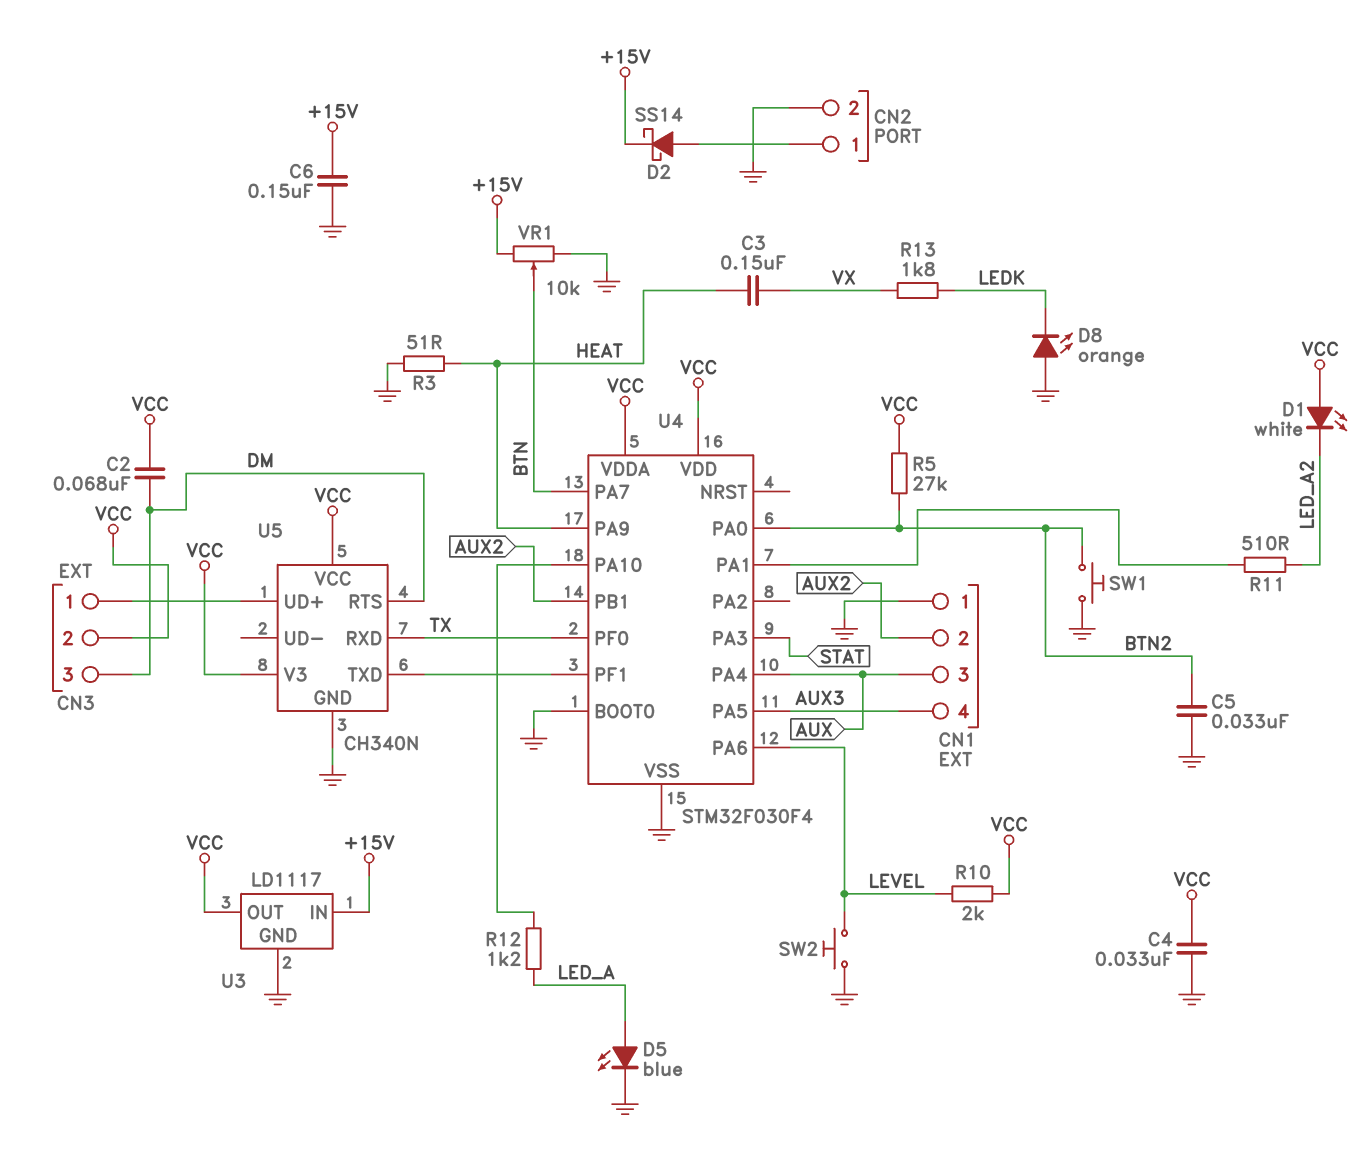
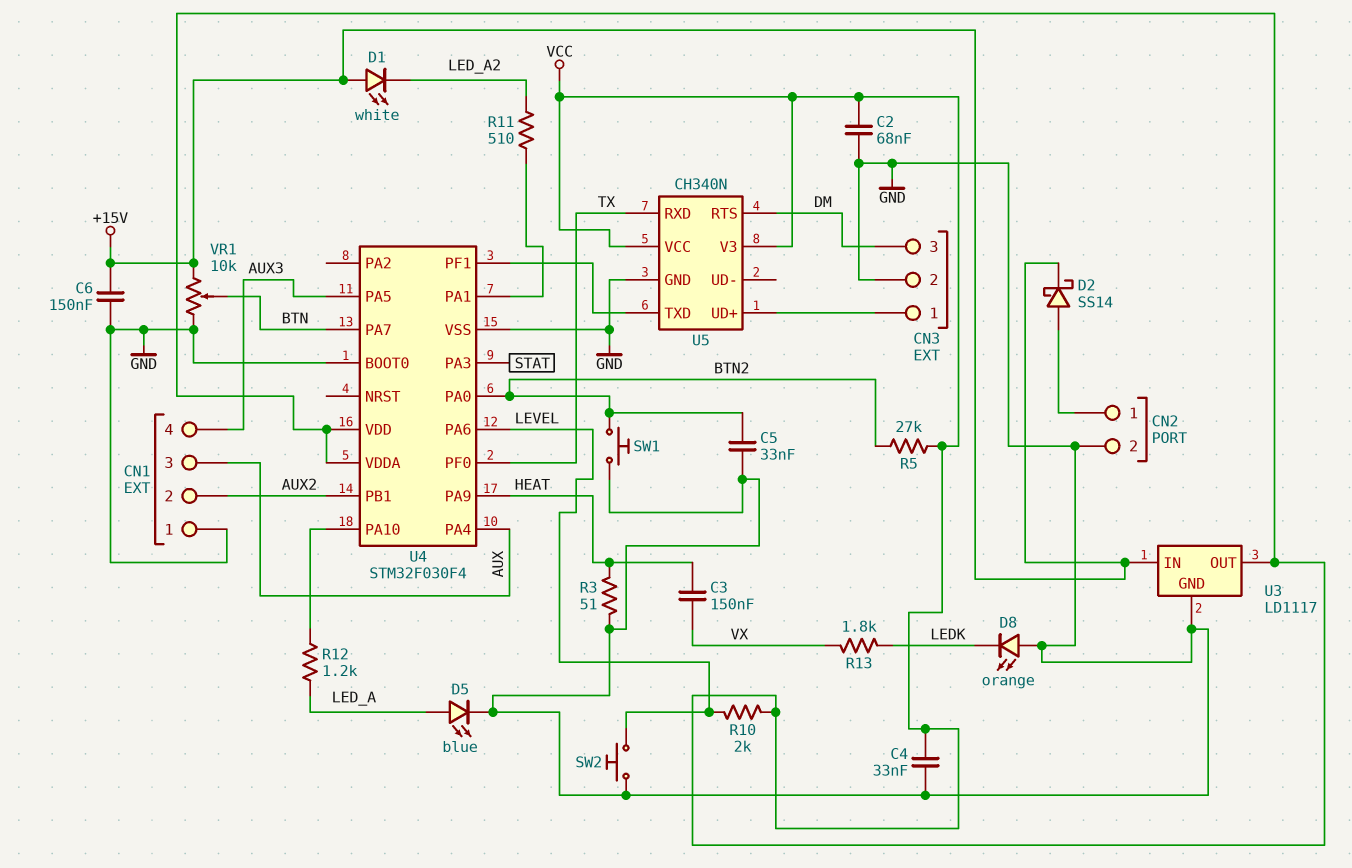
C2: 68nF (DM, VCC) -> 68nF (GND, VCC)
CN3 pin 2: VCC -> GND
D1: LED white (A VCC, K LED_A2) -> LED white (A +15V, K LED_A2)

